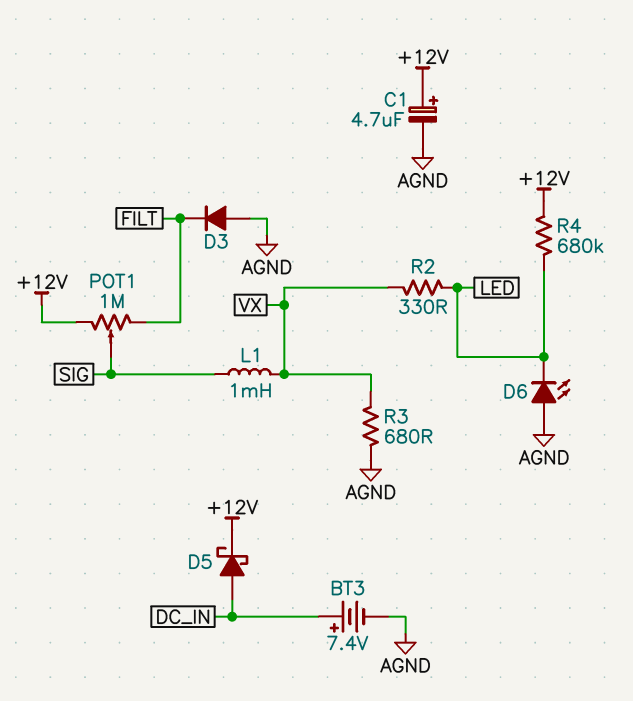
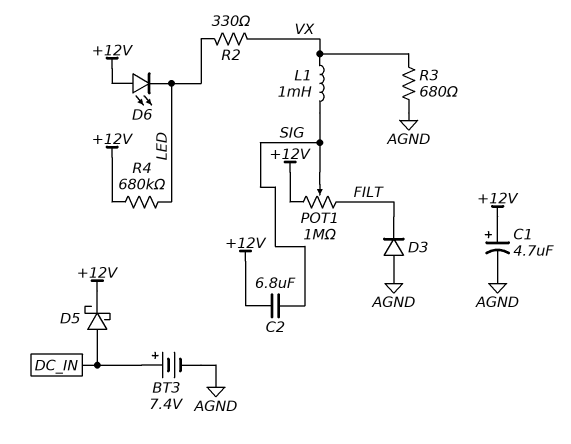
C2: none -> 6.8uF (+12V, SIG)
D6: LED (A AGND, K LED) -> LED (A +12V, K LED)

